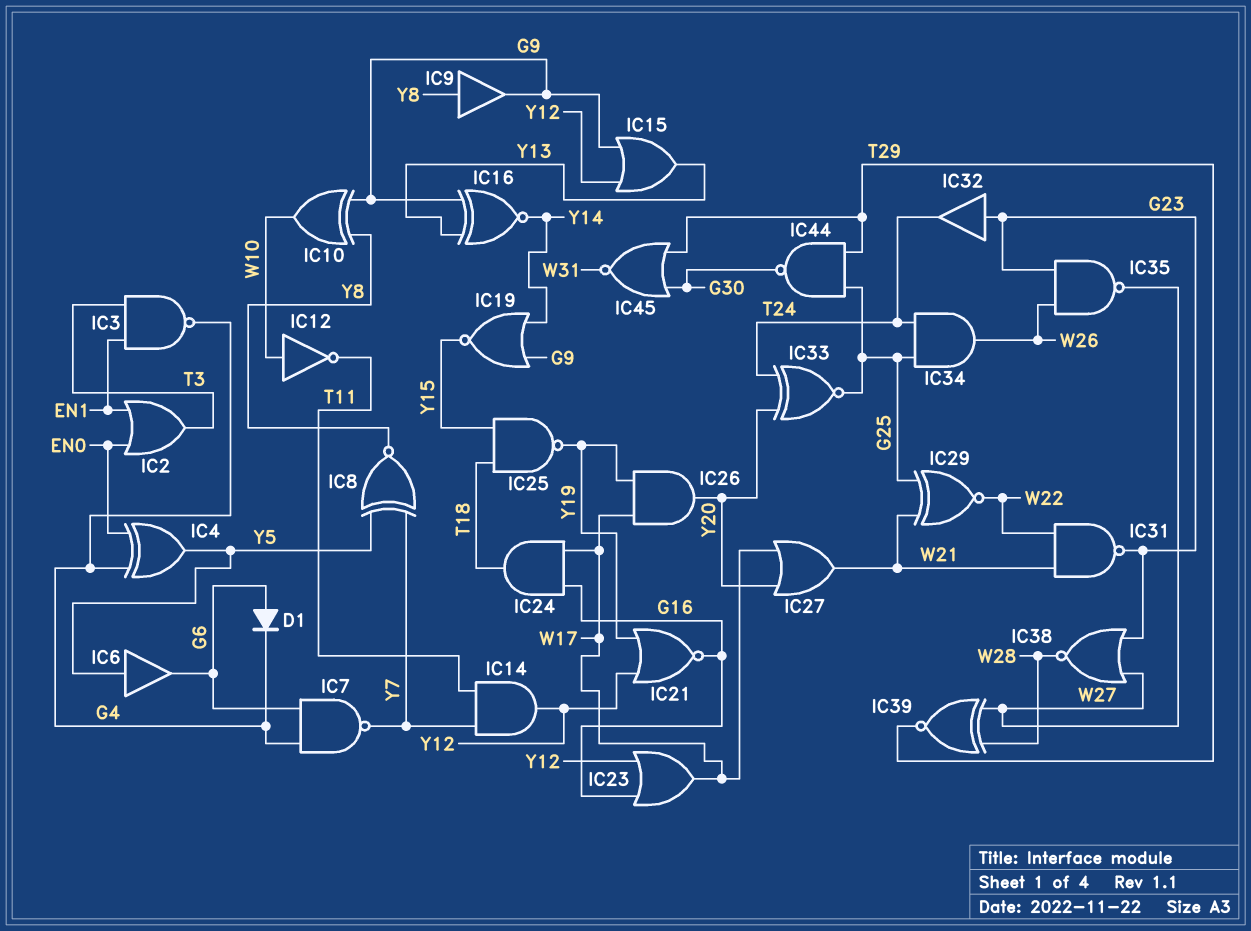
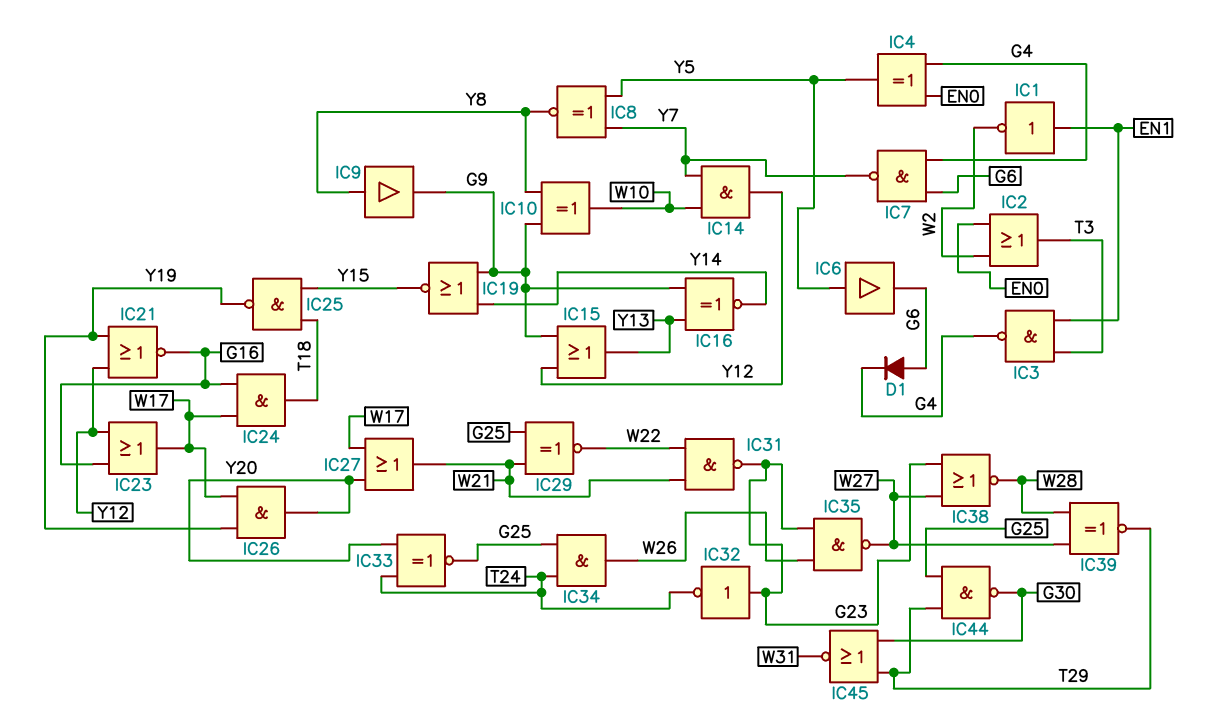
IC1: none -> NOT (in EN1, out W2)
IC2: OR (in EN0, in EN1, out T3) -> OR (in EN0, in W2, out T3)
IC12: NOT (in W10, out T11) -> none
IC14: AND (in T11, in Y7, out Y12) -> AND (in W10, in Y7, out Y12)
IC32: buffer (in G23, out T24) -> NOT (in G23, out T24)

